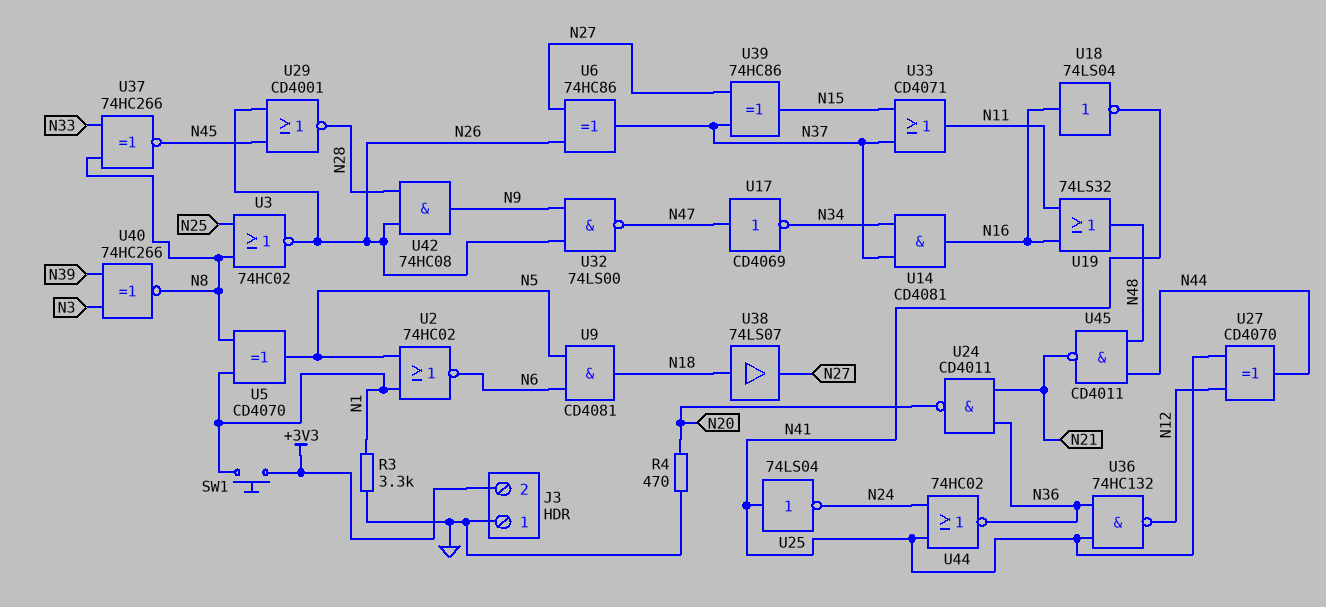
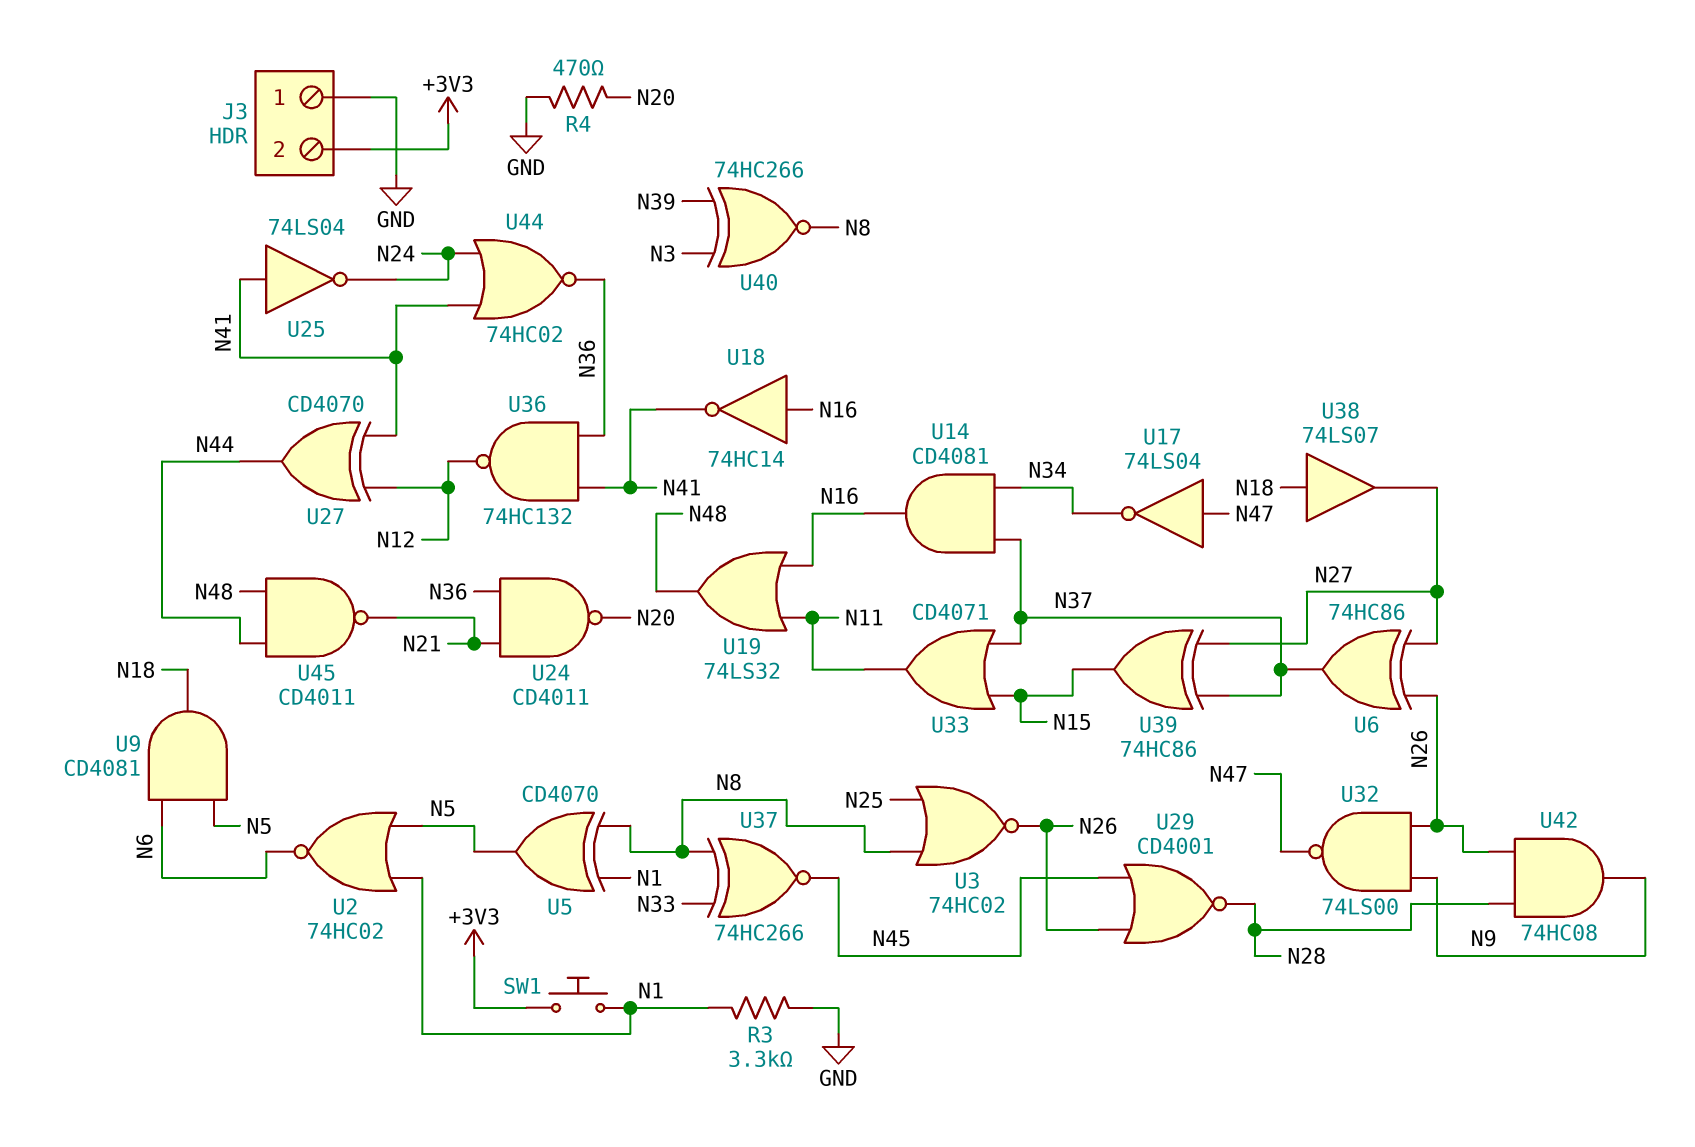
U17: NOT CD4069 (in N47, out N34) -> NOT 74LS04 (in N47, out N34)
U18: NOT 74LS04 (in N16, out N41) -> NOT 74HC14 (in N16, out N41)

